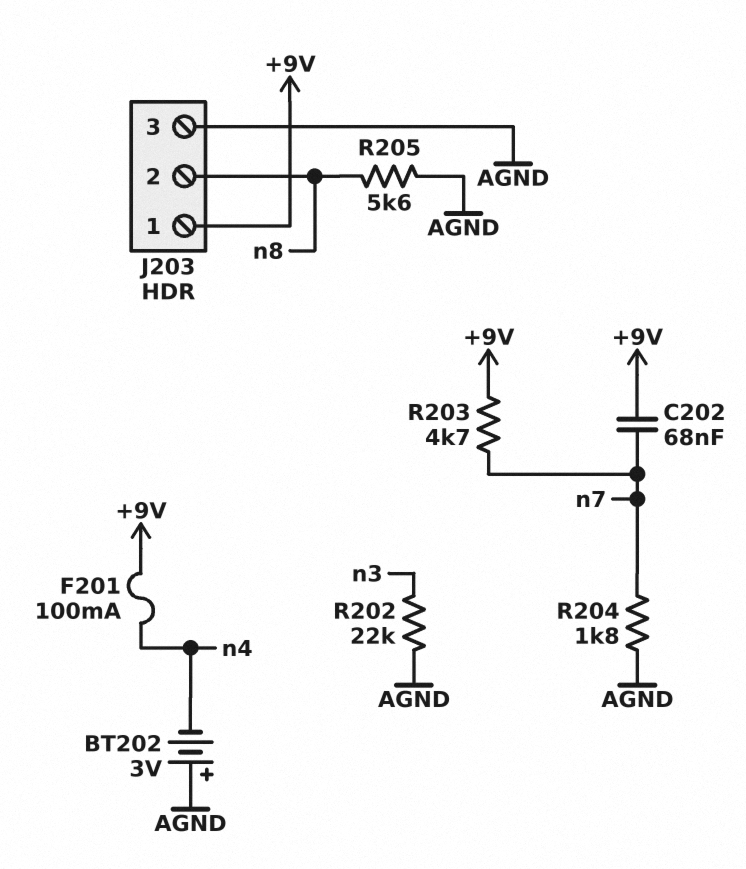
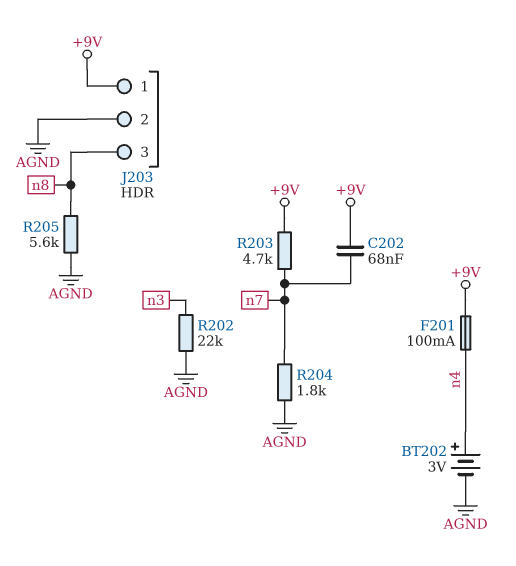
BT202: 3V (plus AGND, minus n4) -> 3V (plus n4, minus AGND)
J203 pin 2: n8 -> AGND
J203 pin 3: AGND -> n8

